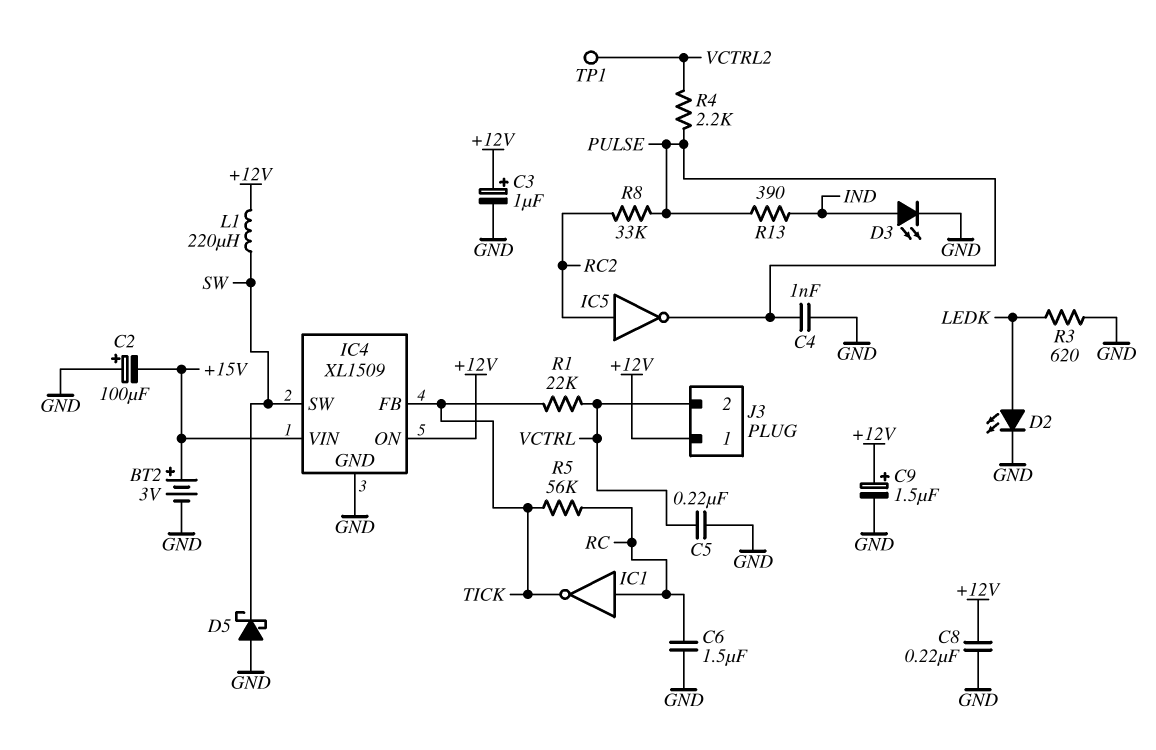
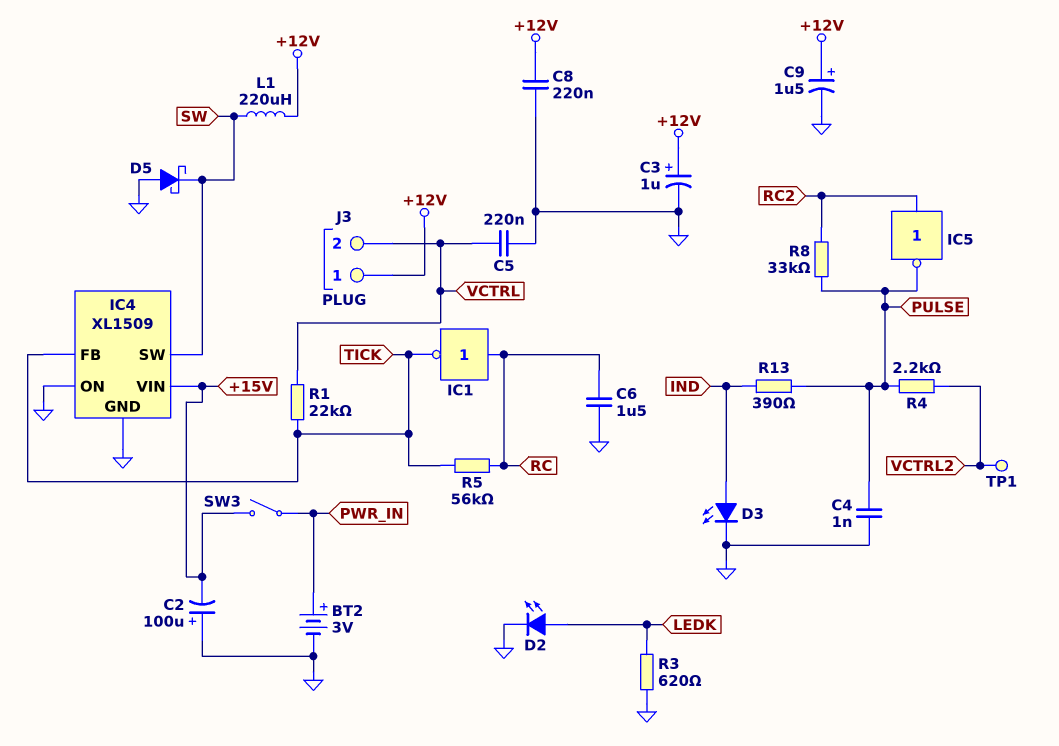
BT2: 3V (plus +15V, minus GND) -> 3V (plus PWR_IN, minus GND)
IC4 pin ON: +12V -> GND
SW3: none -> switch (+15V, PWR_IN)

